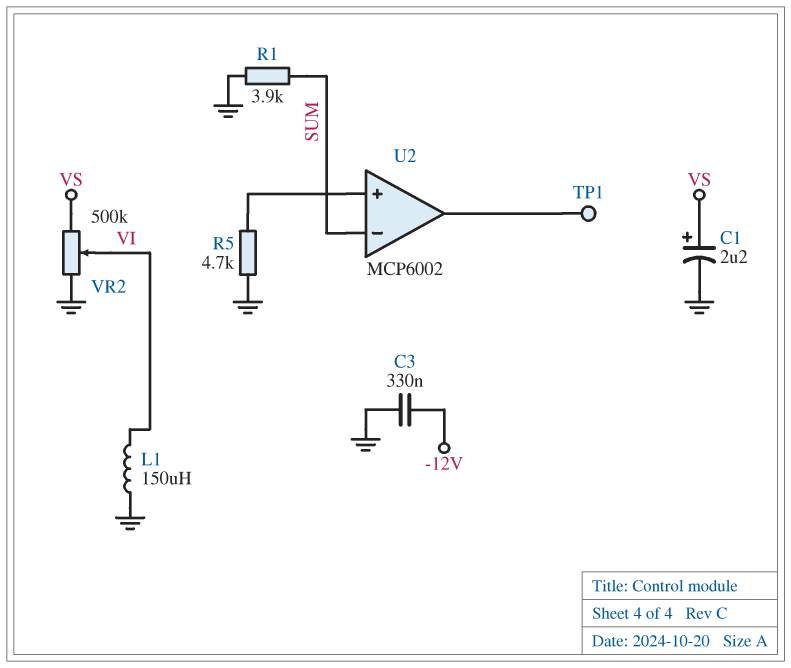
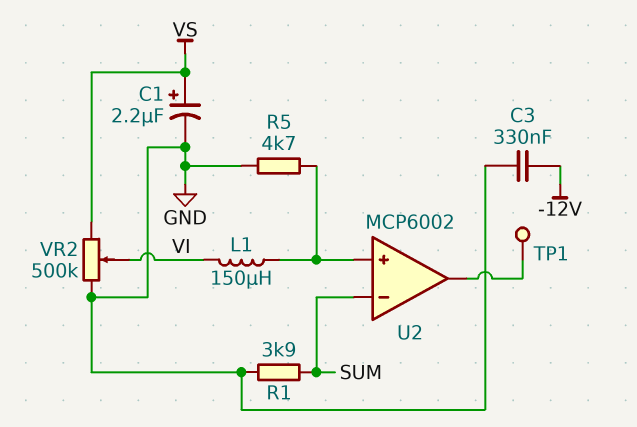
L1: 150uH (GND, VI) -> 150uH (U2/in+, VI)

